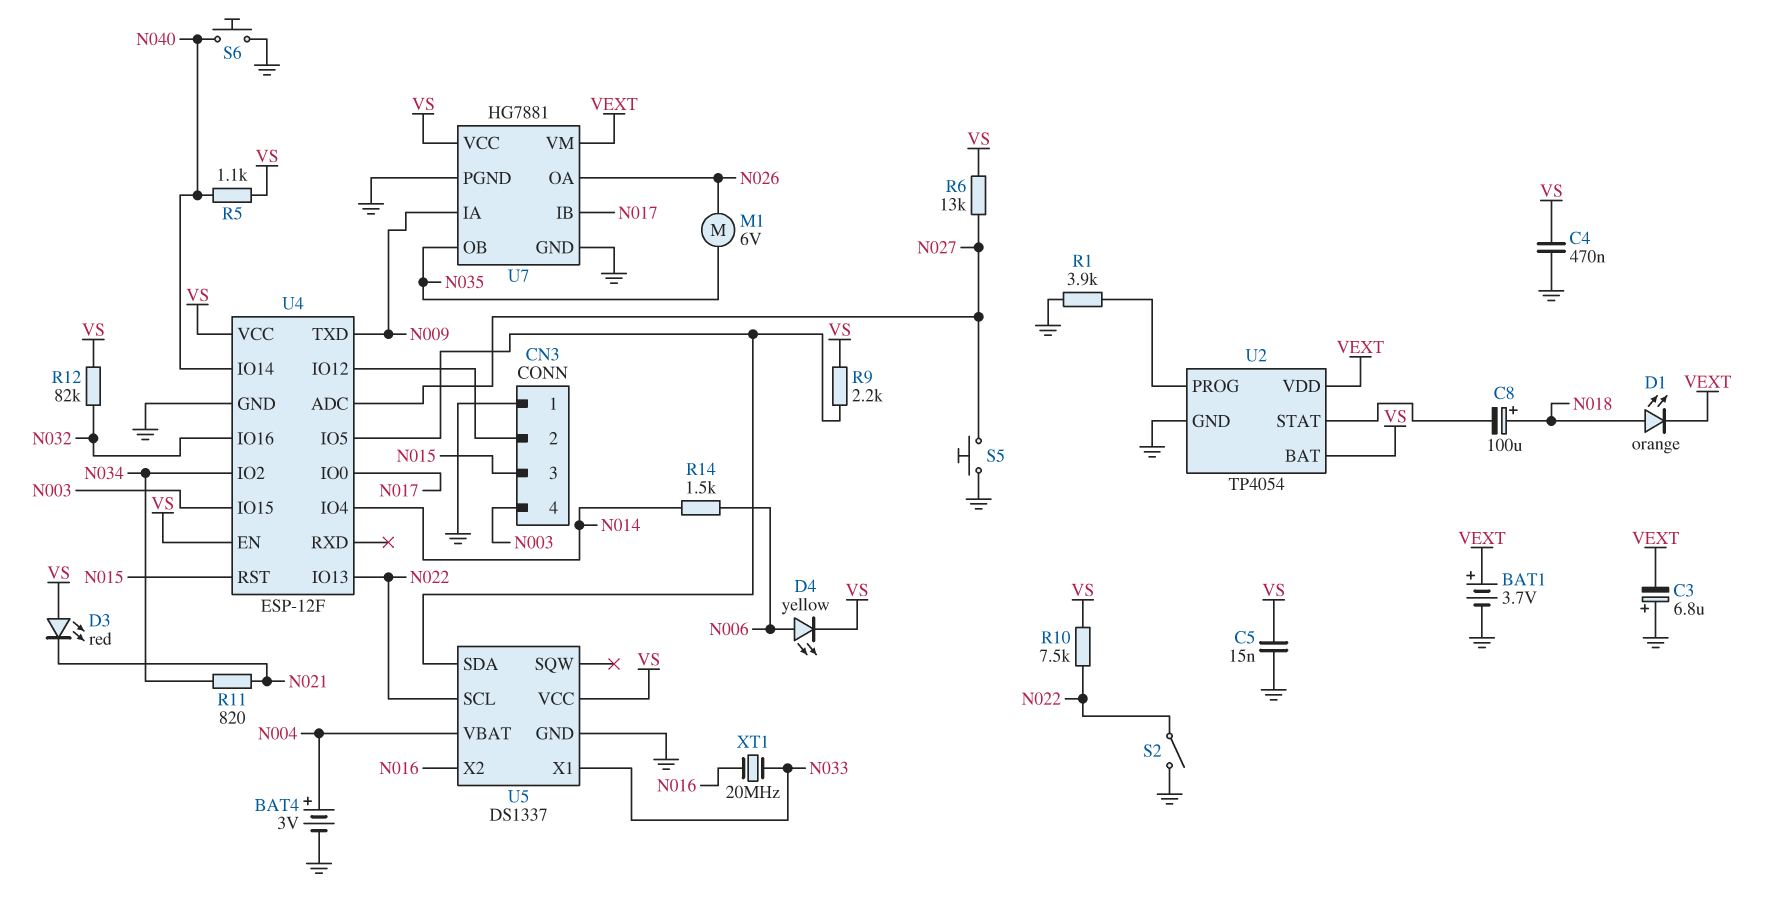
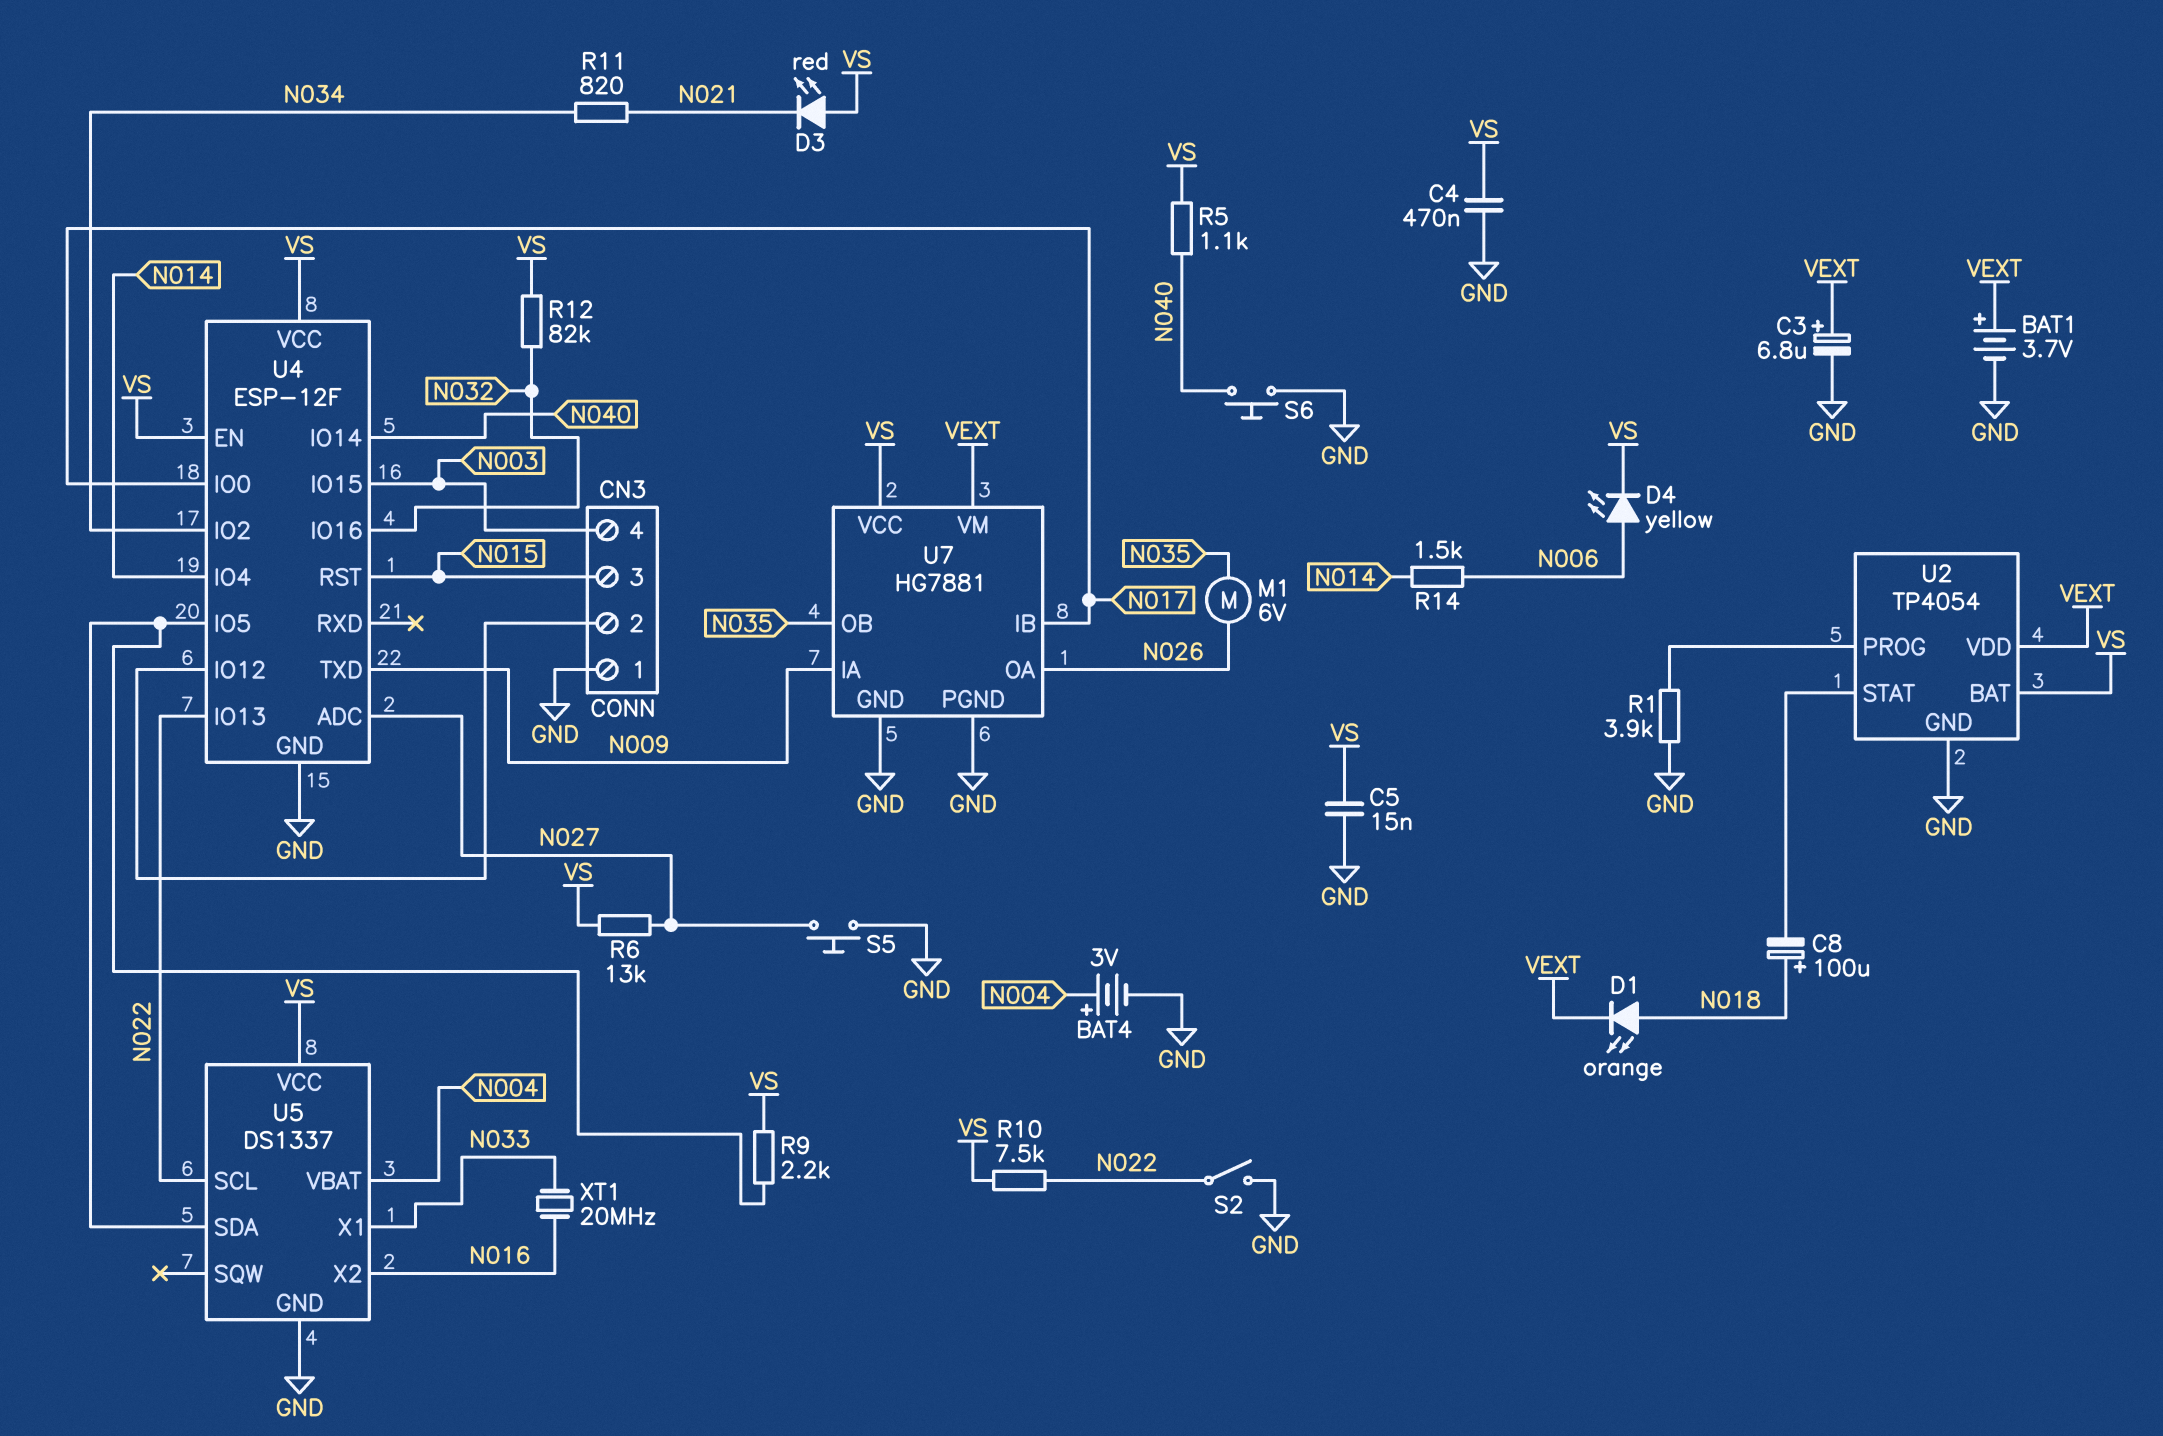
C3: 6.8uF (plus GND, minus VEXT) -> 6.8uF (plus VEXT, minus GND)

